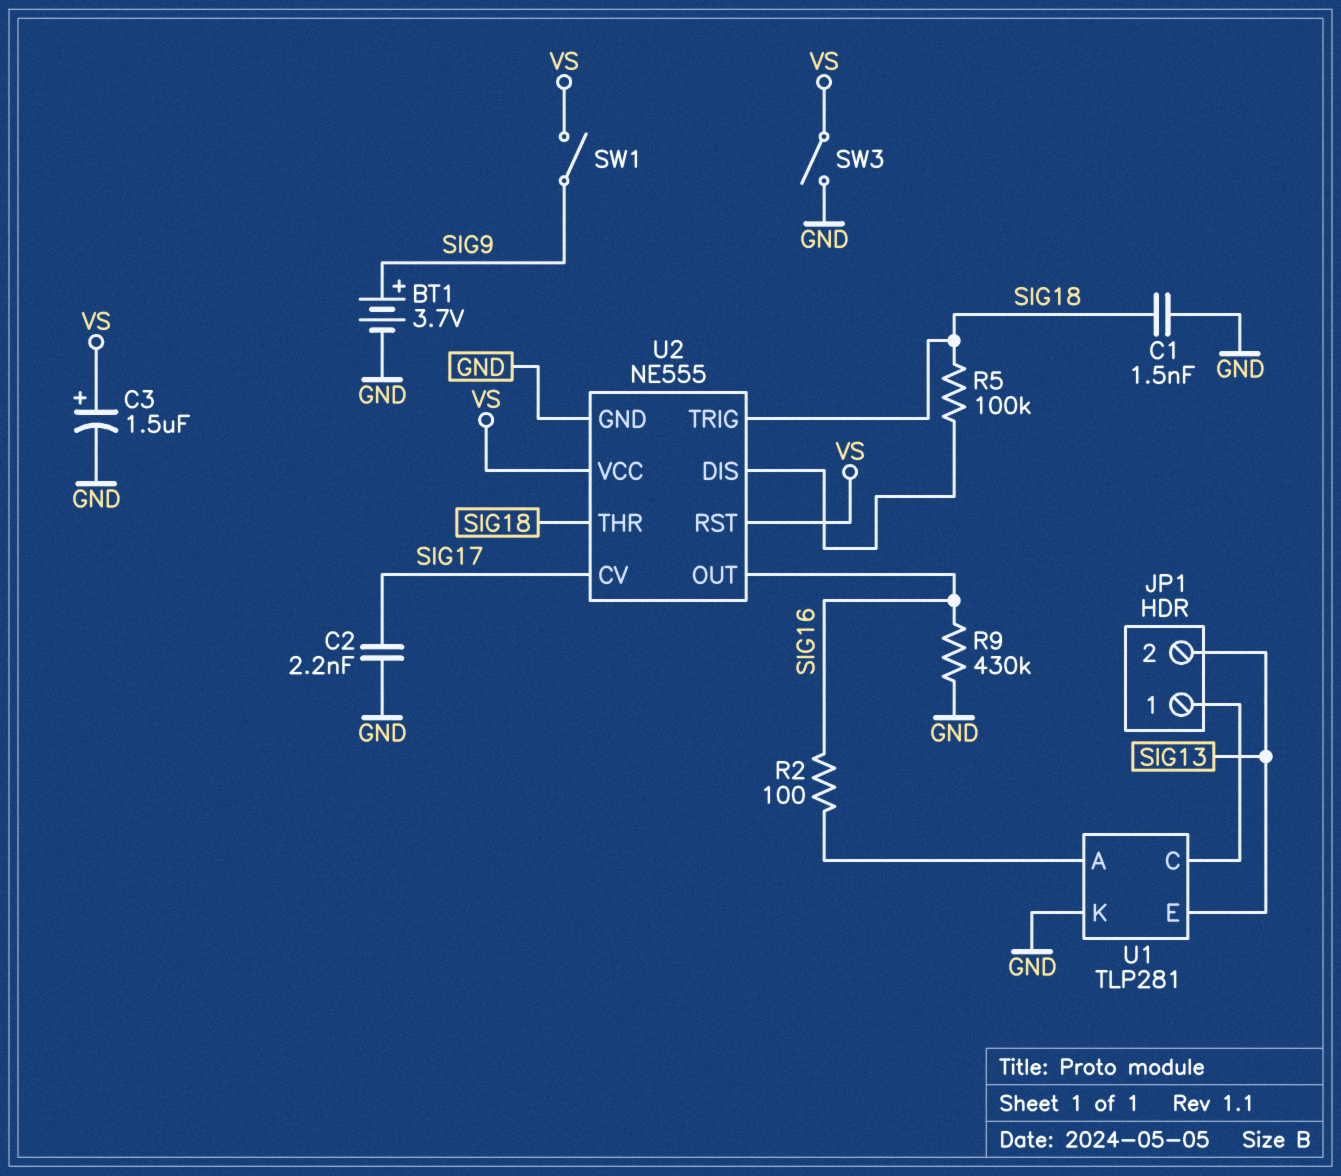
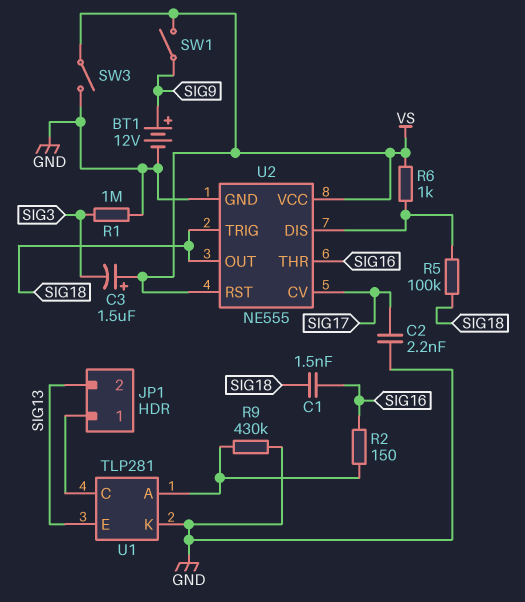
BT1: 3.7V (plus SIG9, minus GND) -> 12V (plus SIG9, minus GND)
C1: 1.5nF (GND, SIG18) -> 1.5nF (SIG16, SIG18)
C3: 1.5uF (plus VS, minus GND) -> 1.5uF (plus VS, minus SIG3)
R1: none -> 1M (GND, SIG3)
R2: 100 (SIG16, U1/A) -> 150 (SIG16, U1/A)
R6: none -> 1k (U2/DIS, VS)
R9: 430k (GND, SIG16) -> 430k (GND, U1/A)
U2 pin OUT: SIG16 -> SIG18
U2 pin THR: SIG18 -> SIG16

